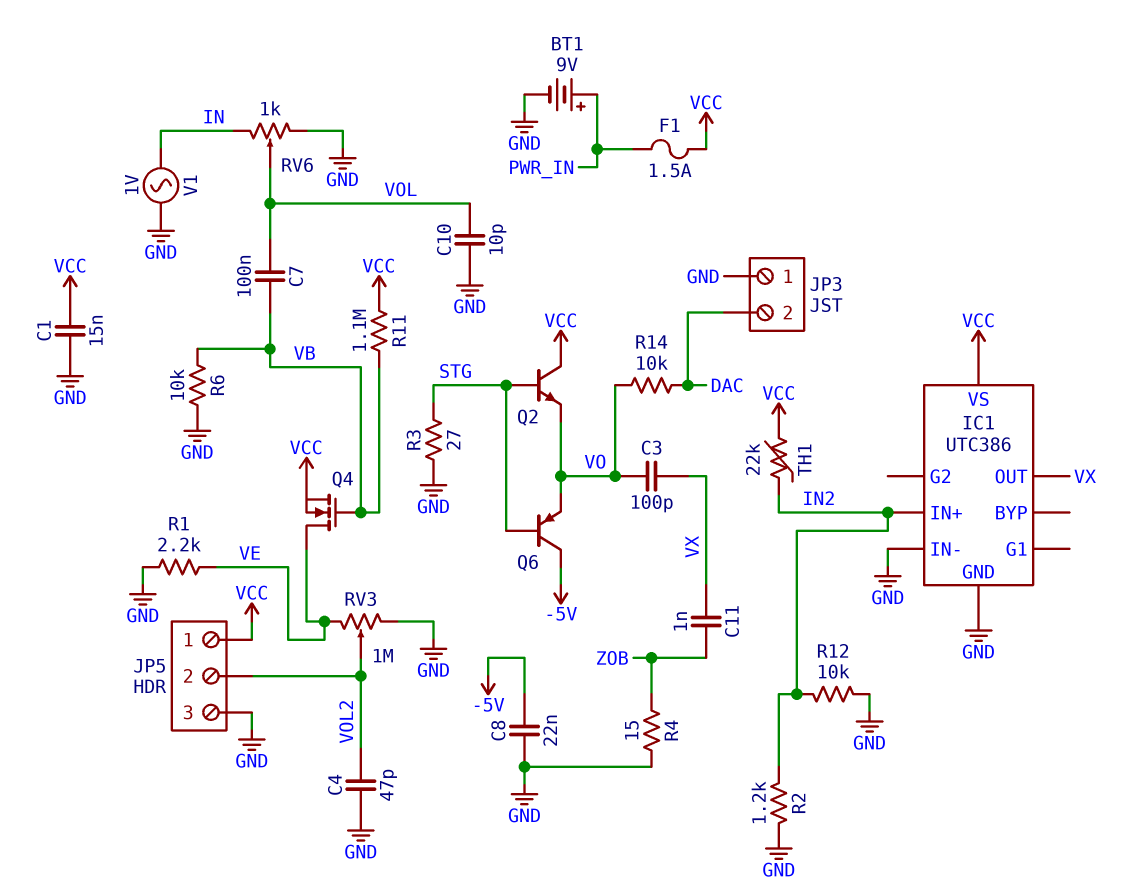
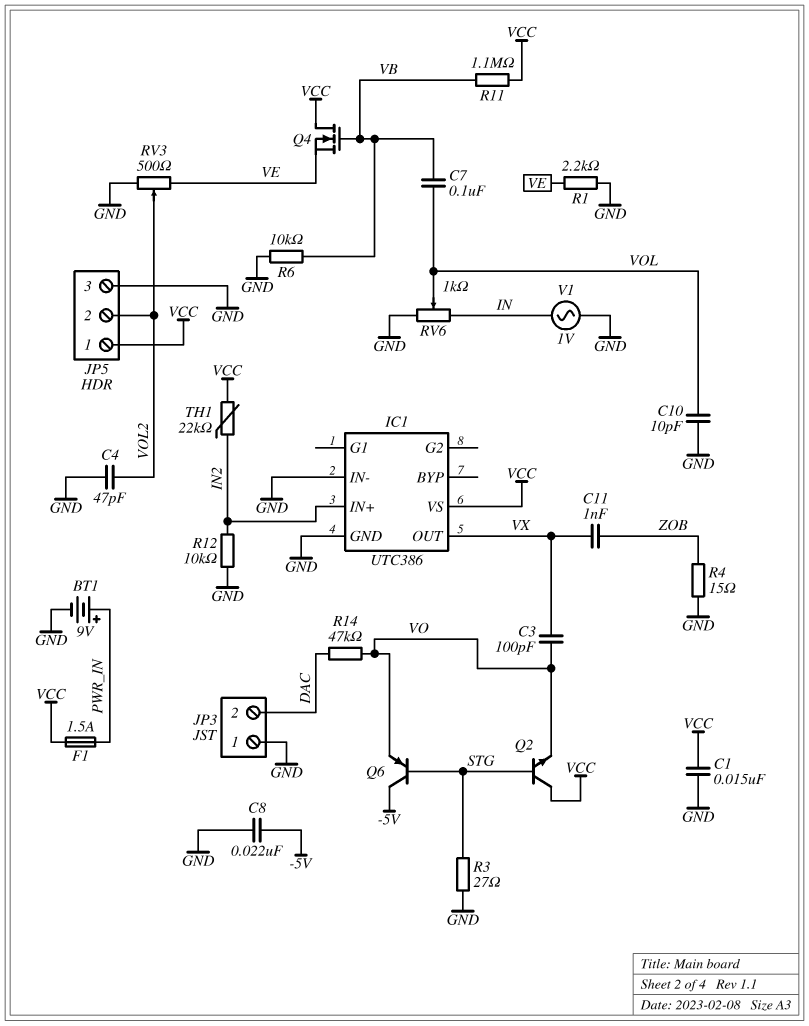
Q4: NMOS (G VB, D VE, S VCC) -> NMOS (G VB, D VCC, S VE)
R2: 1.2k (GND, IN2) -> none
R14: 10k (DAC, VO) -> 47k (DAC, VO)
RV3: 1M (GND, VE, wiper VOL2) -> 500 (GND, VE, wiper VOL2)

